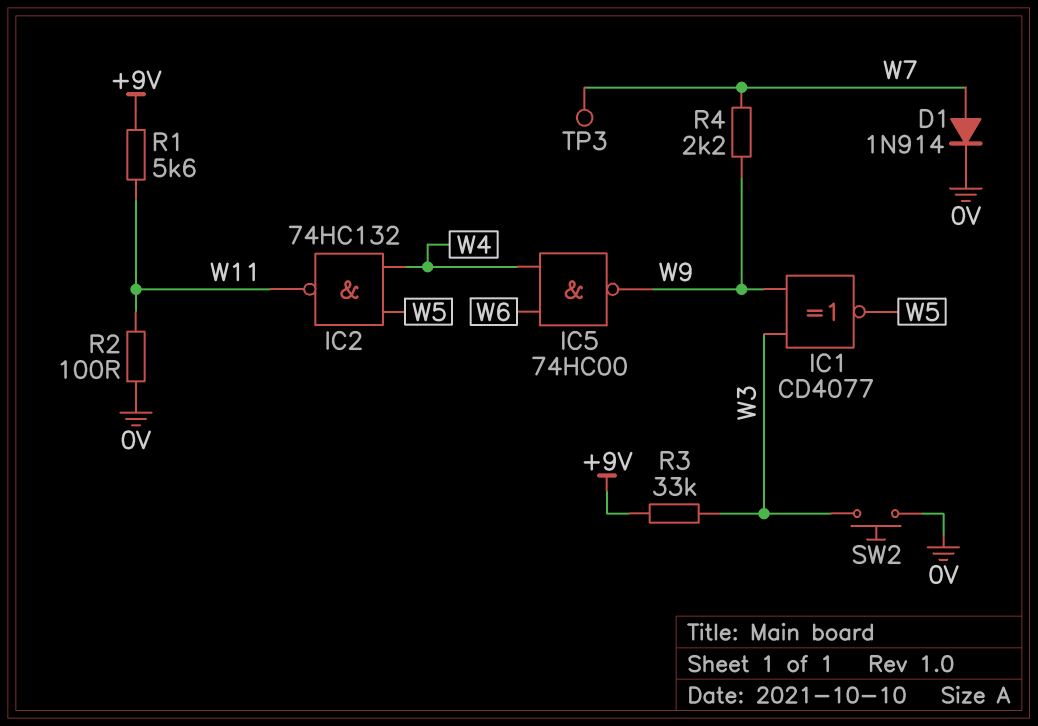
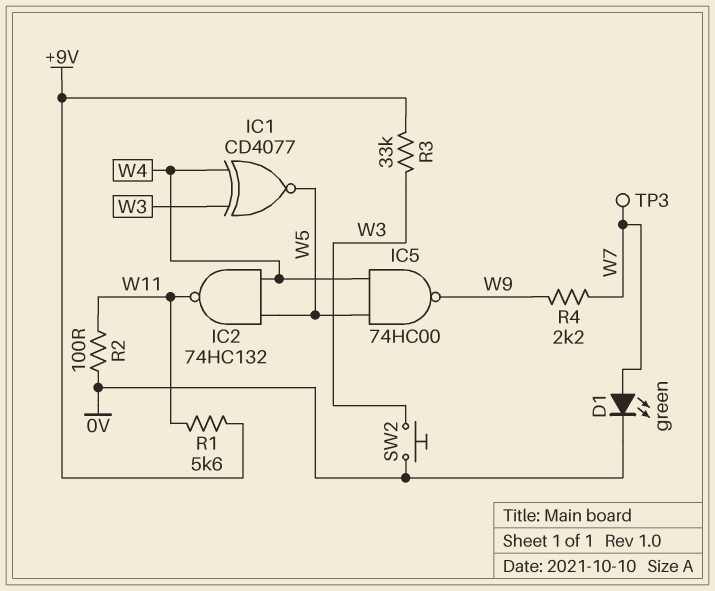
D1: diode 1N914 (A W7, K 0V) -> LED green (A W7, K 0V)
IC1: XNOR CD4077 (in W3, in W9, out W5) -> XNOR CD4077 (in W3, in W4, out W5)
IC5: NAND 74HC00 (in W4, in W6, out W9) -> NAND 74HC00 (in W4, in W5, out W9)

